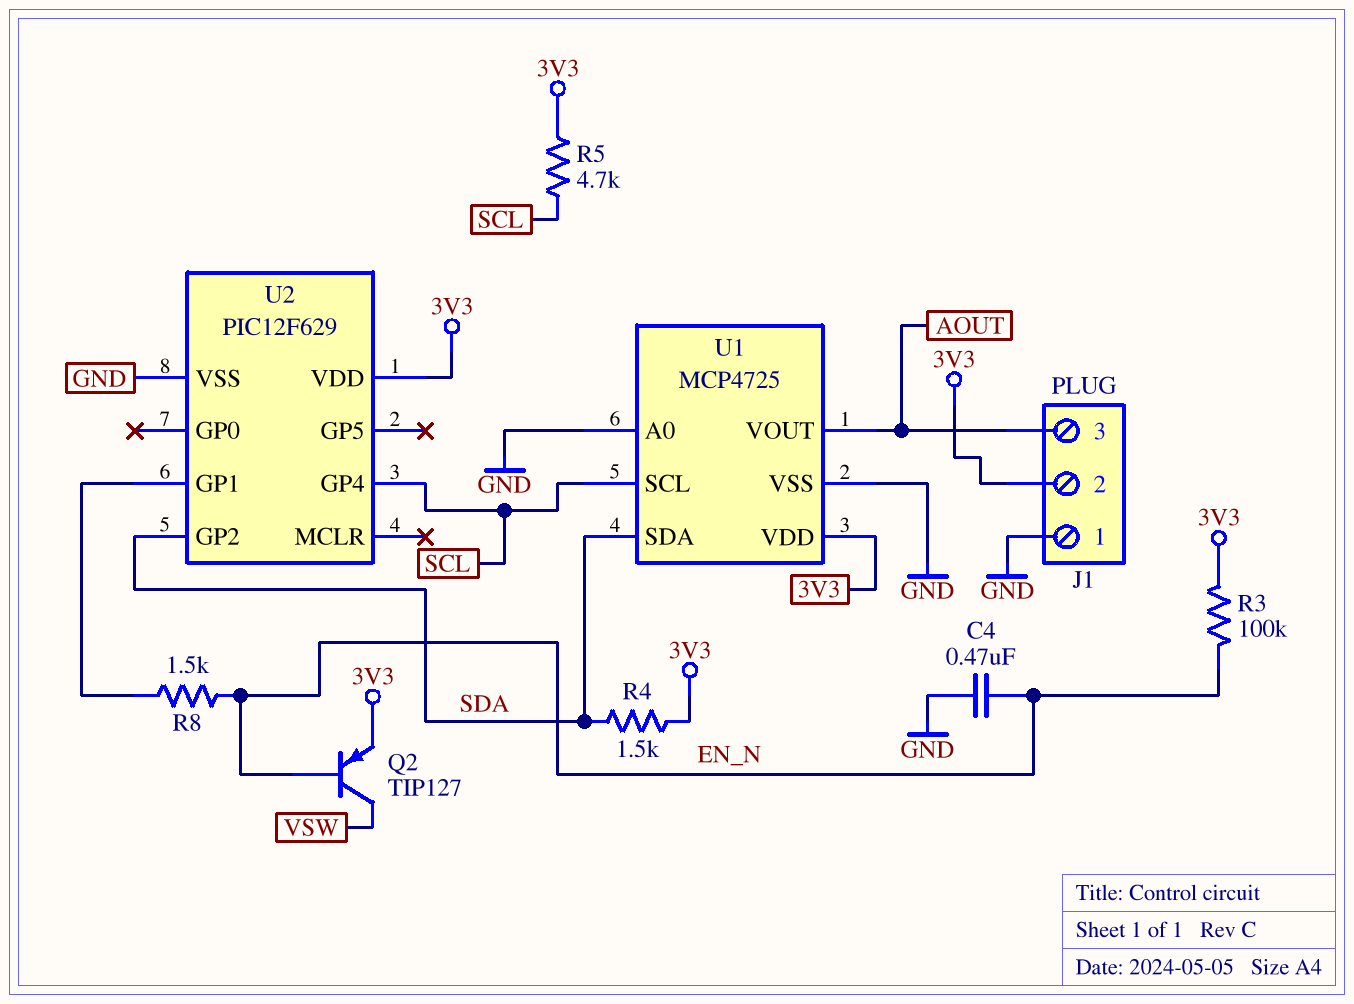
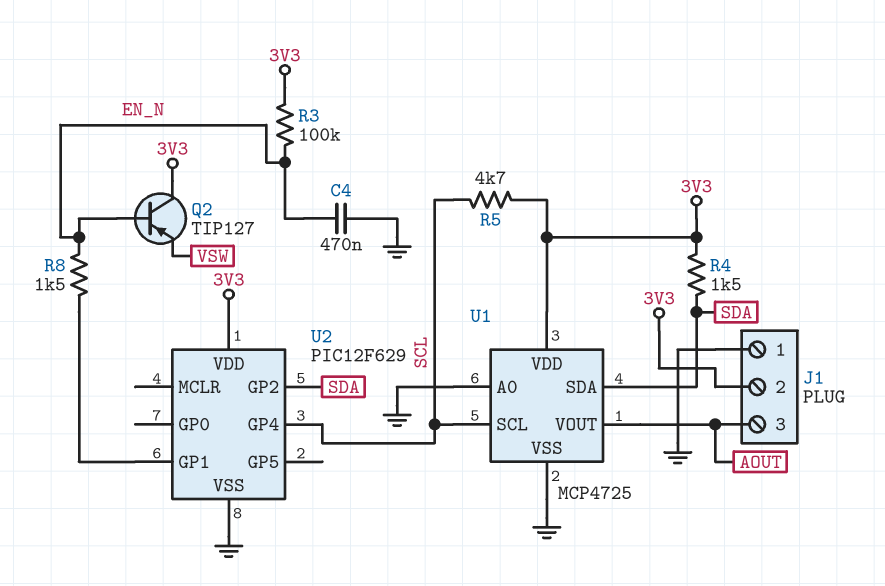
Q2: PNP TIP127 (B EN_N, C VSW, E 3V3) -> PNP TIP127 (B EN_N, C 3V3, E VSW)

